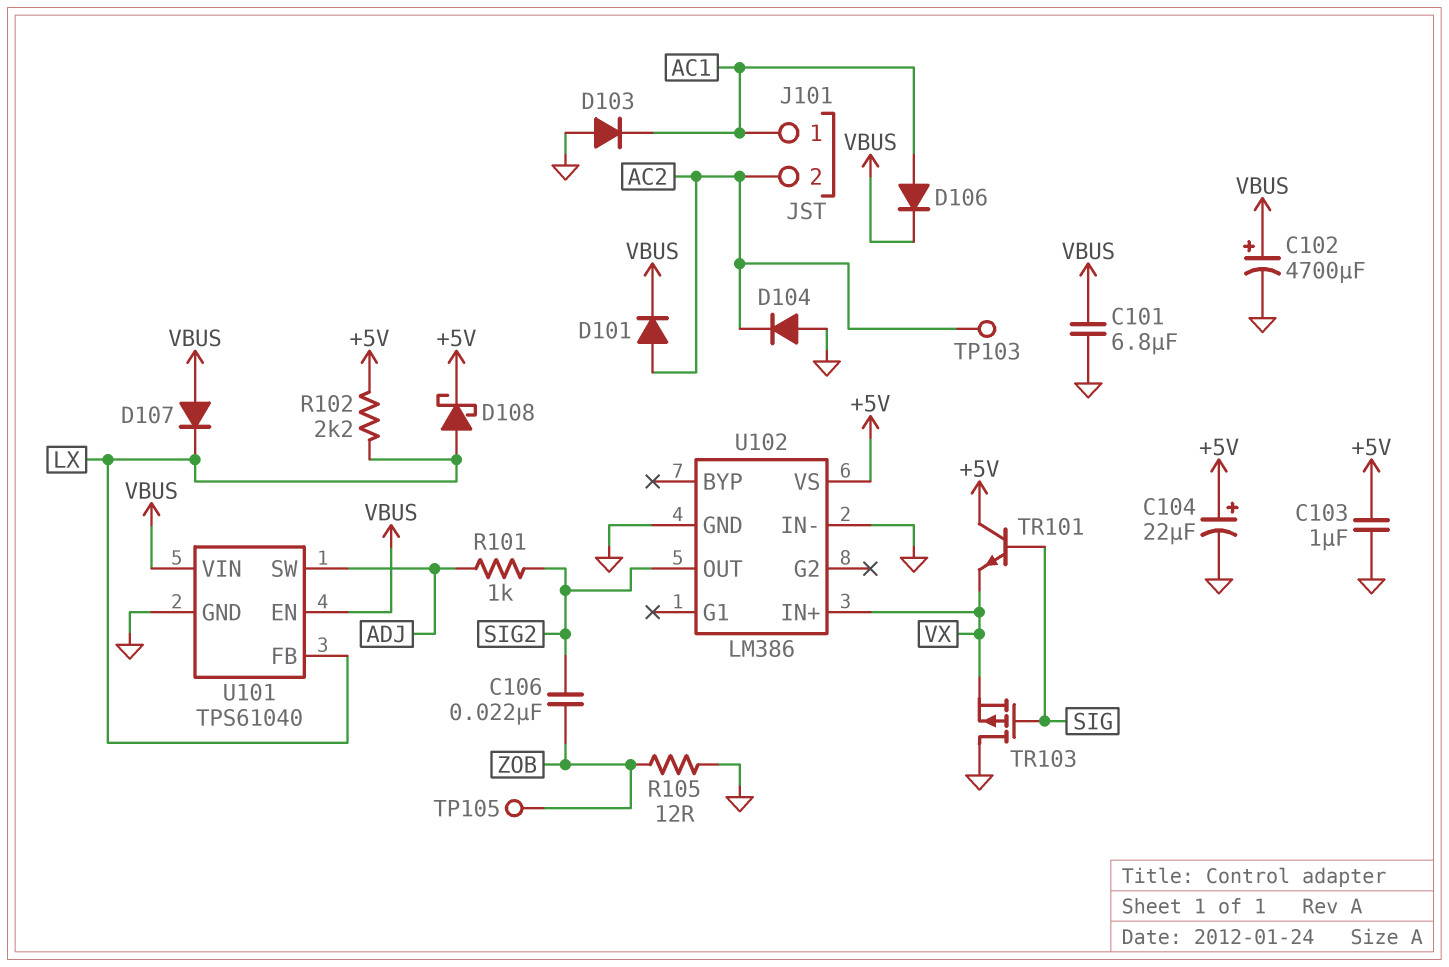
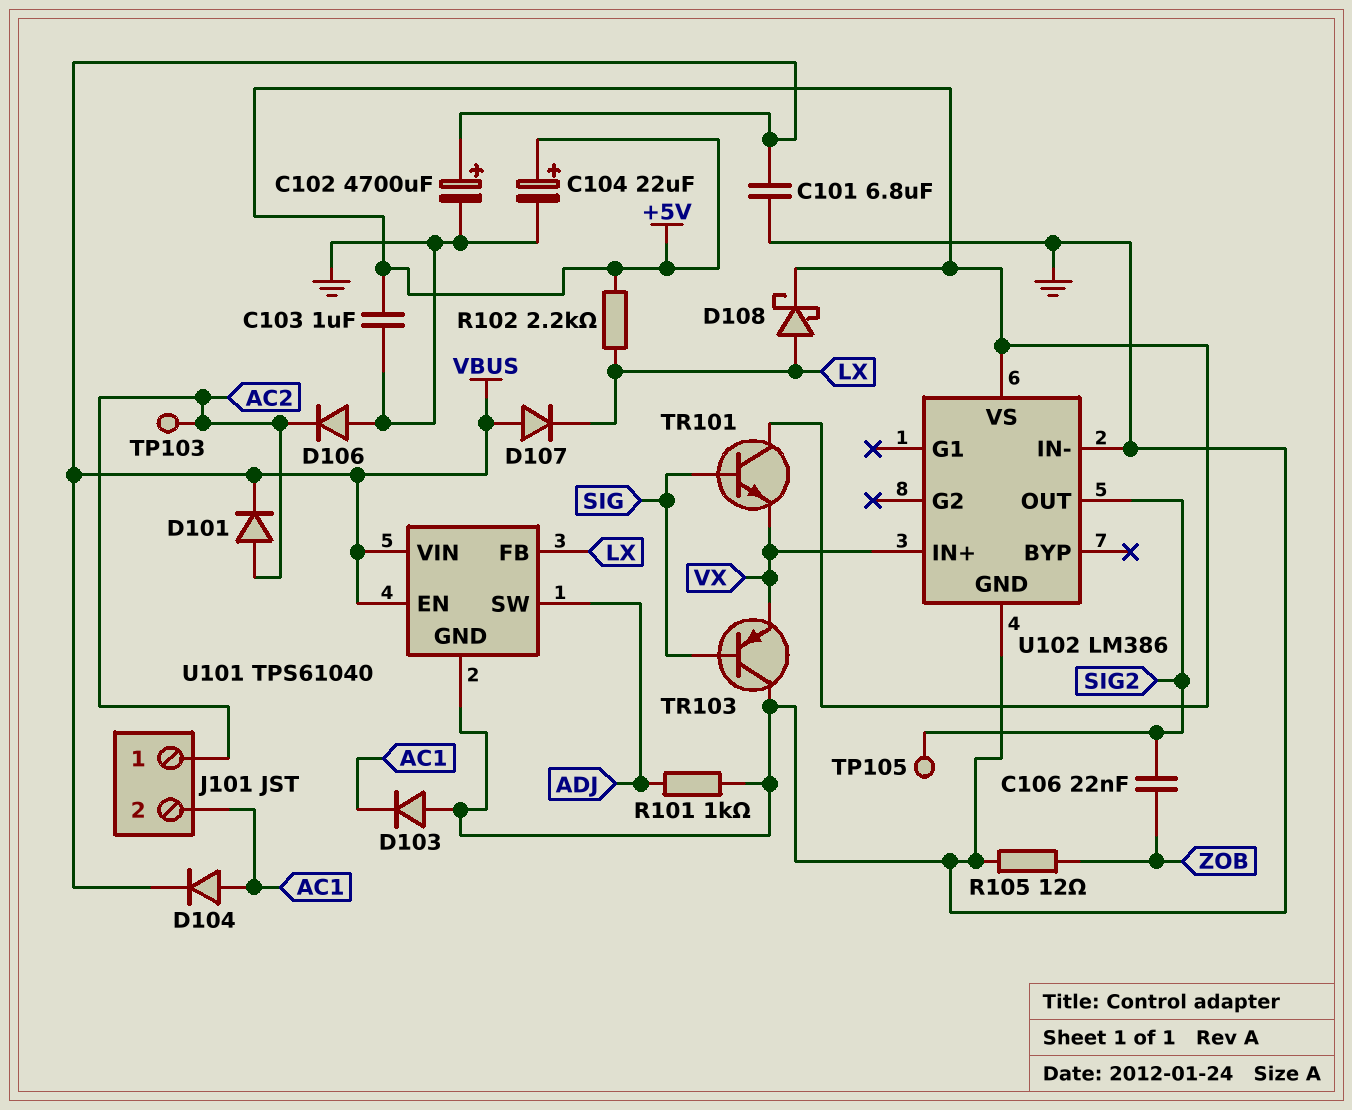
D104: diode (A GND, K AC2) -> diode (A AC1, K VBUS)
D106: diode (A AC1, K VBUS) -> diode (A GND, K AC2)
J101 pin 1: AC1 -> AC2
J101 pin 2: AC2 -> AC1
R101: 1k (ADJ, SIG2) -> 1k (ADJ, GND)
TP105: test point (ZOB) -> test point (SIG2)
TR103: PMOS (G SIG, D GND, S VX) -> PNP (B SIG, C GND, E VX)

